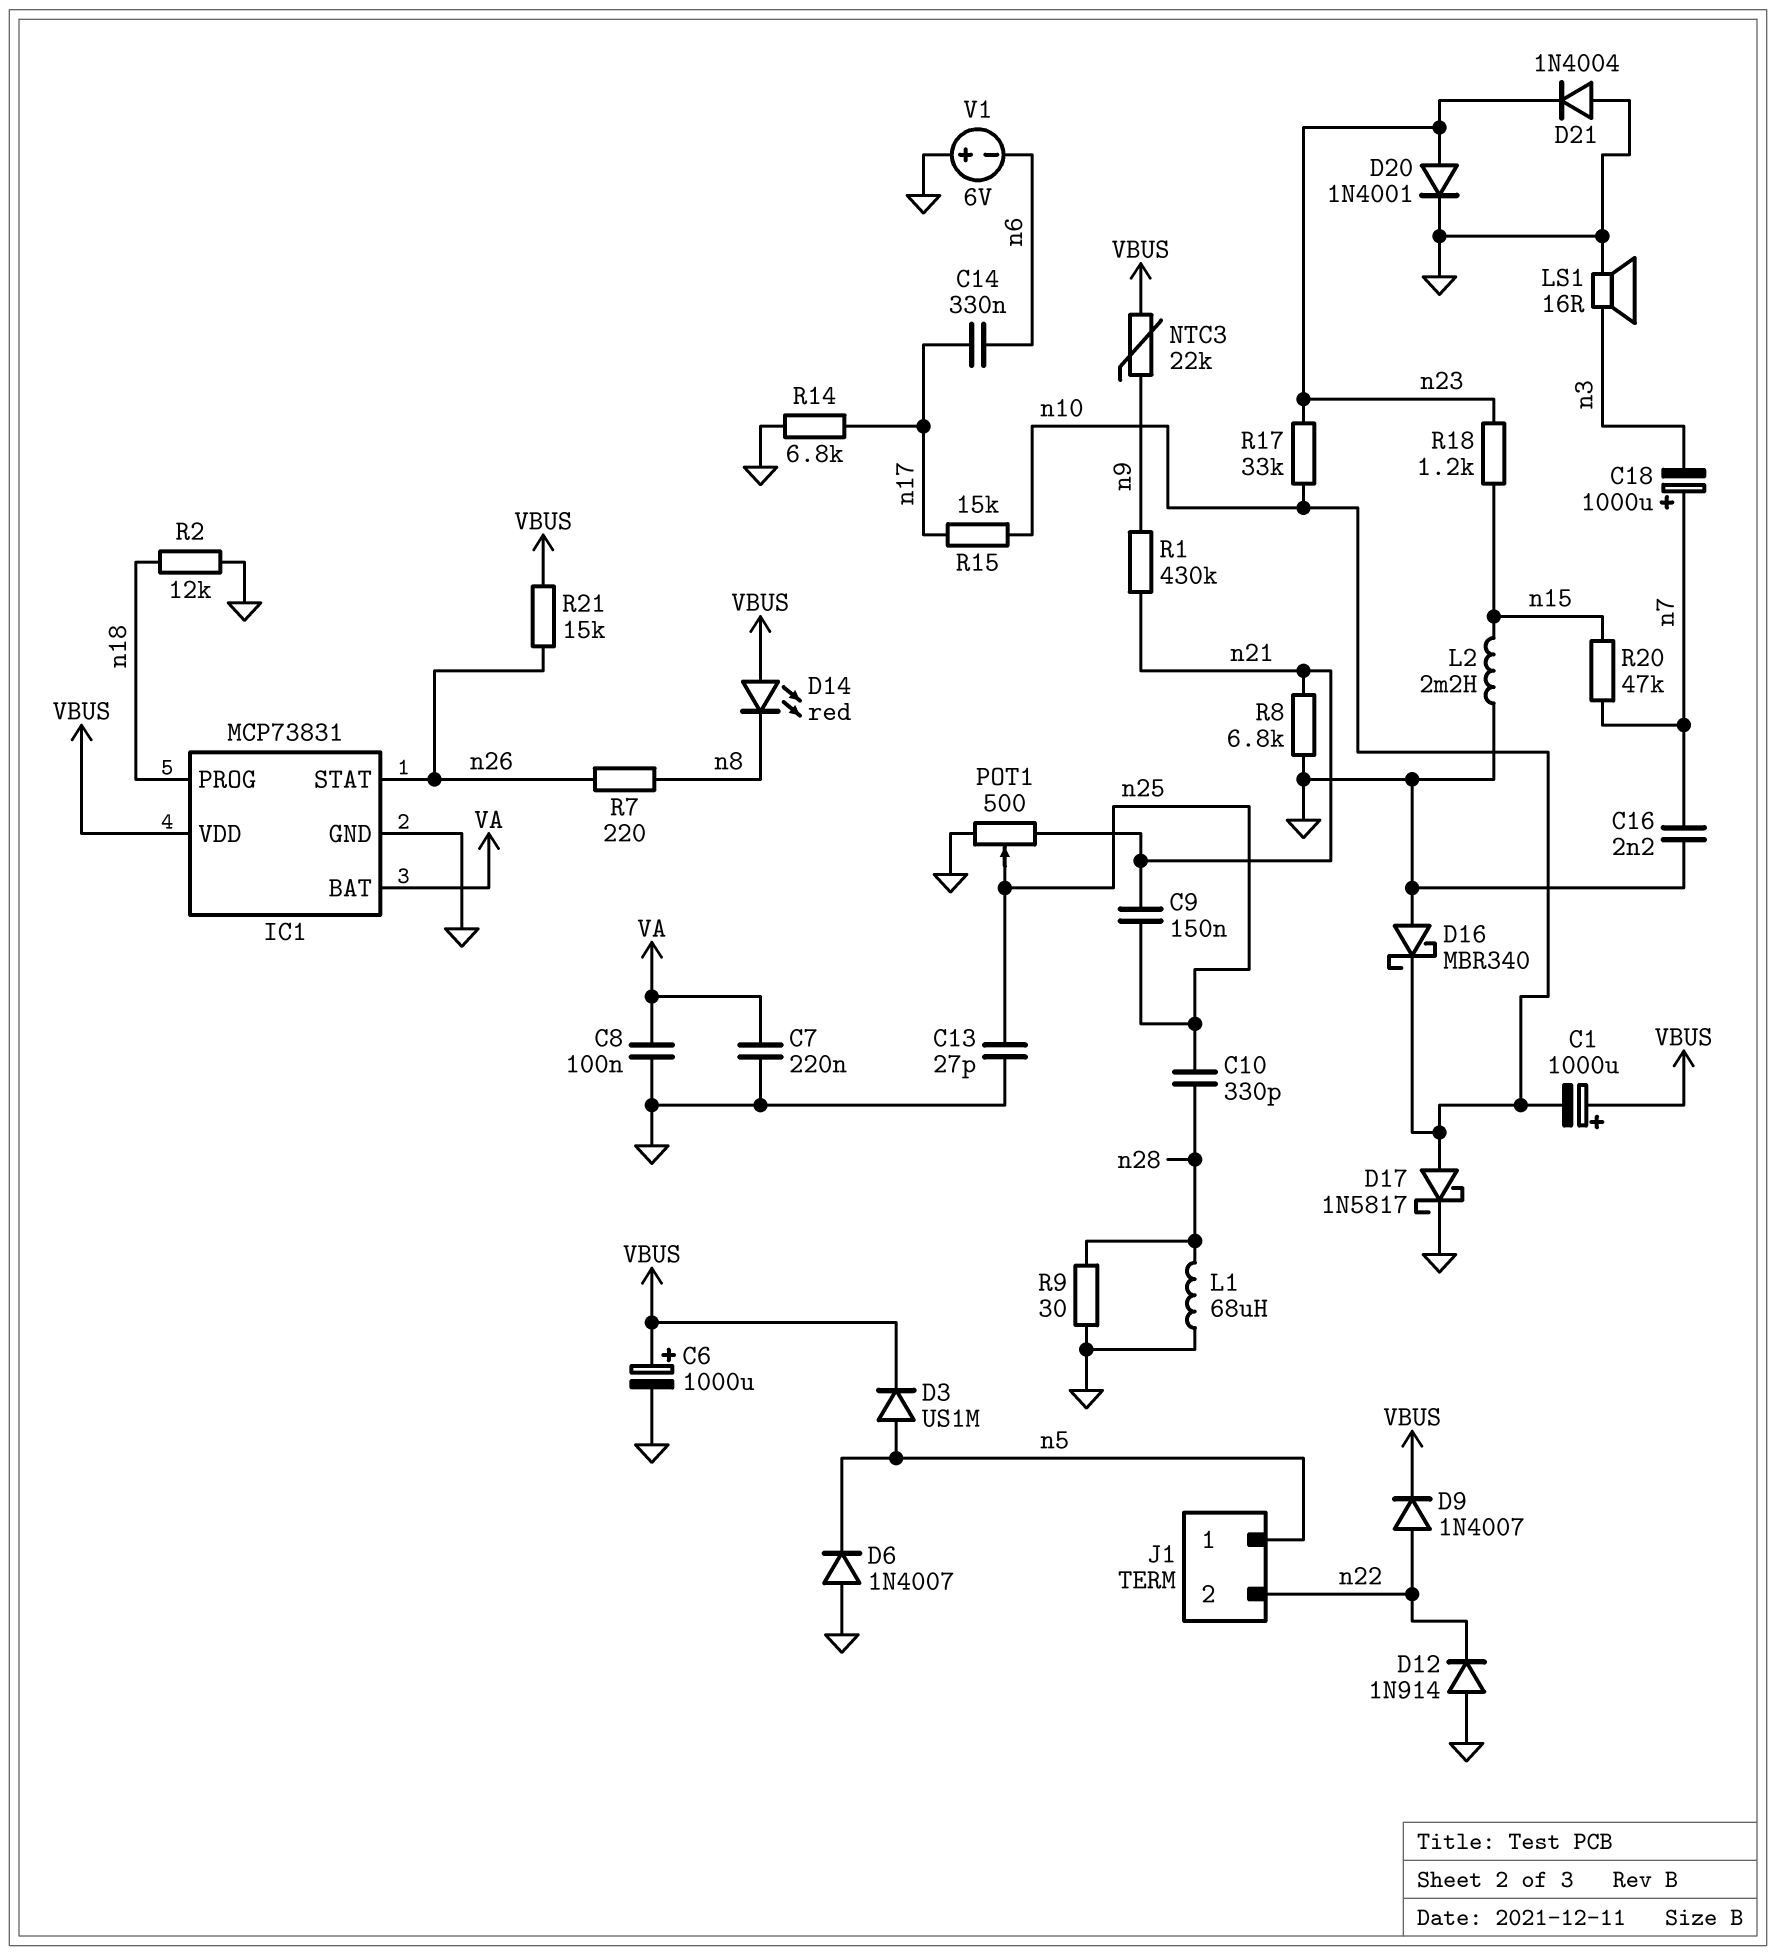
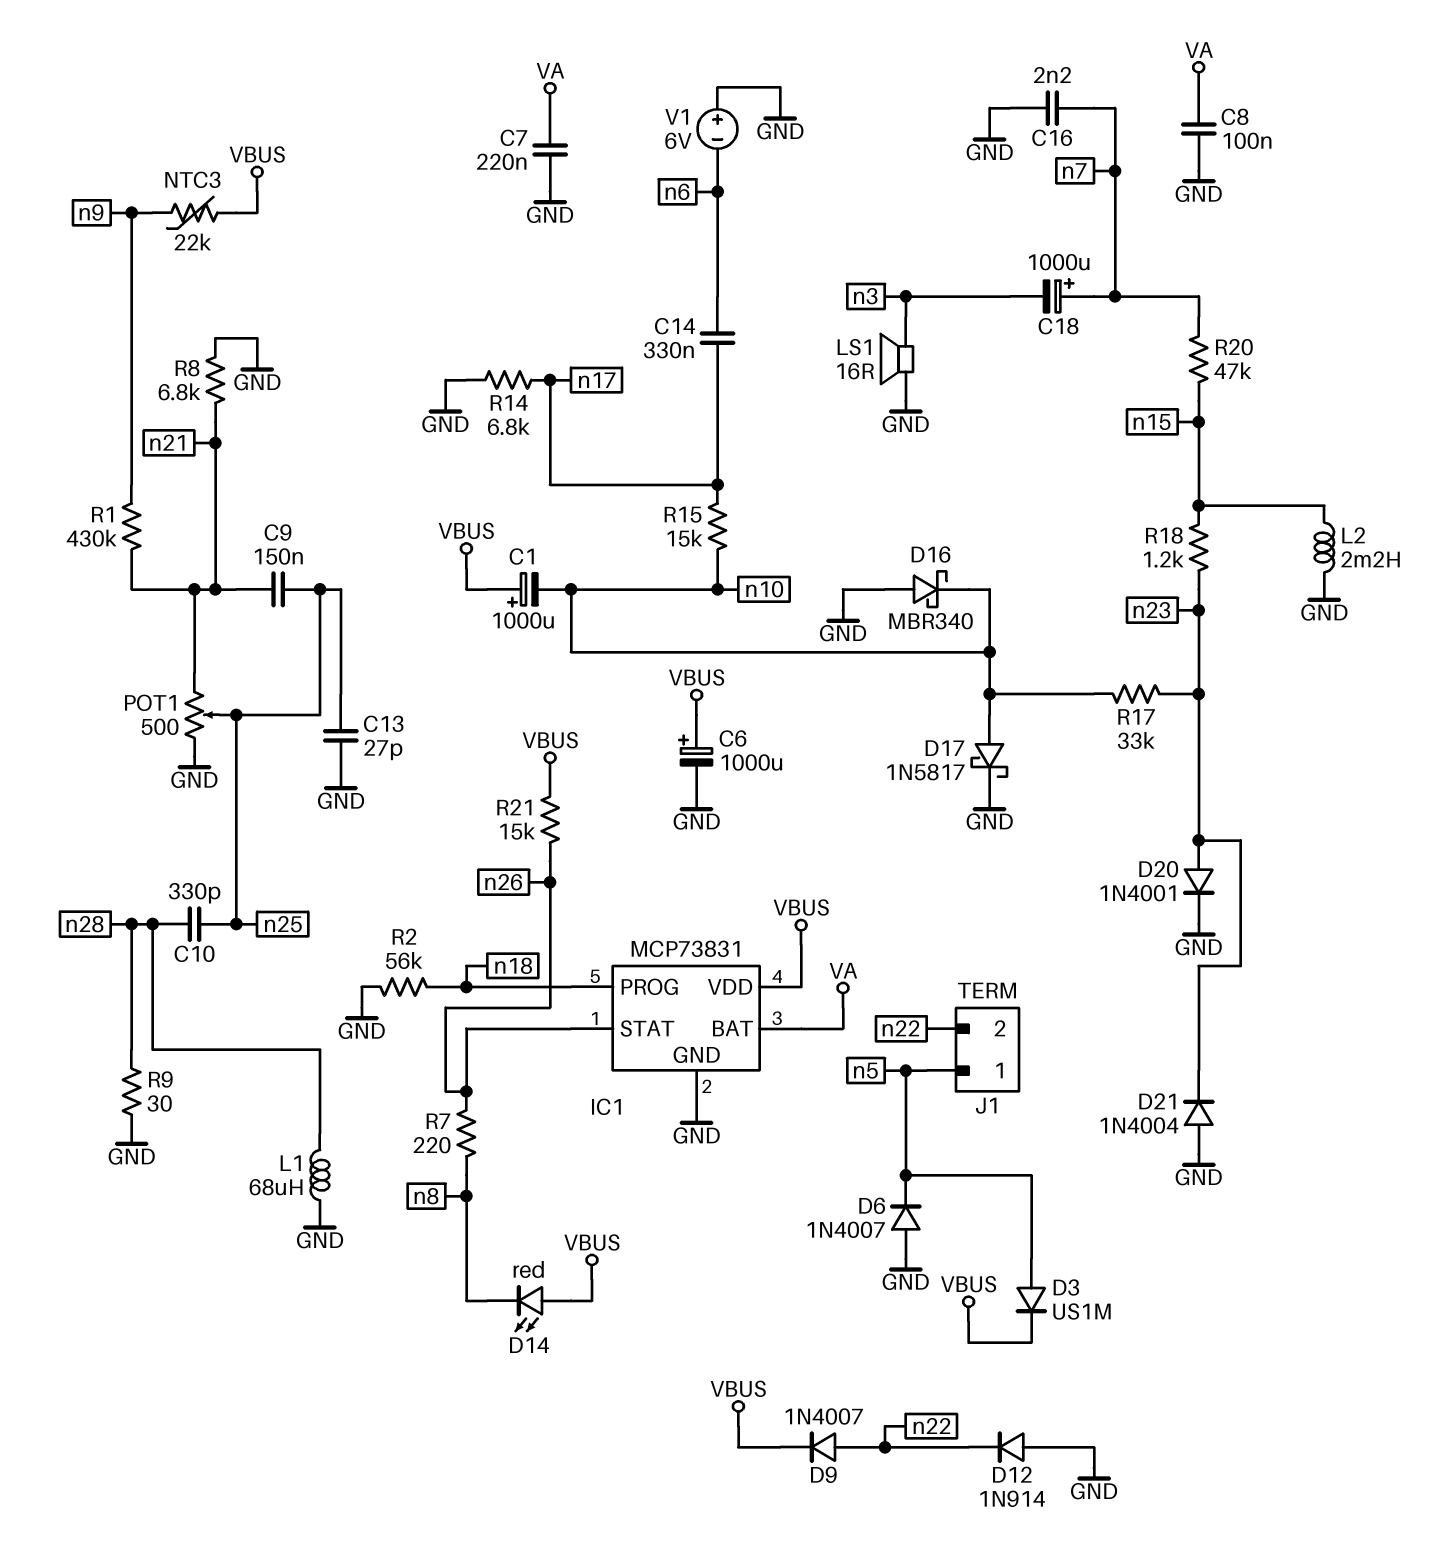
R2: 12k (GND, n18) -> 56k (GND, n18)

